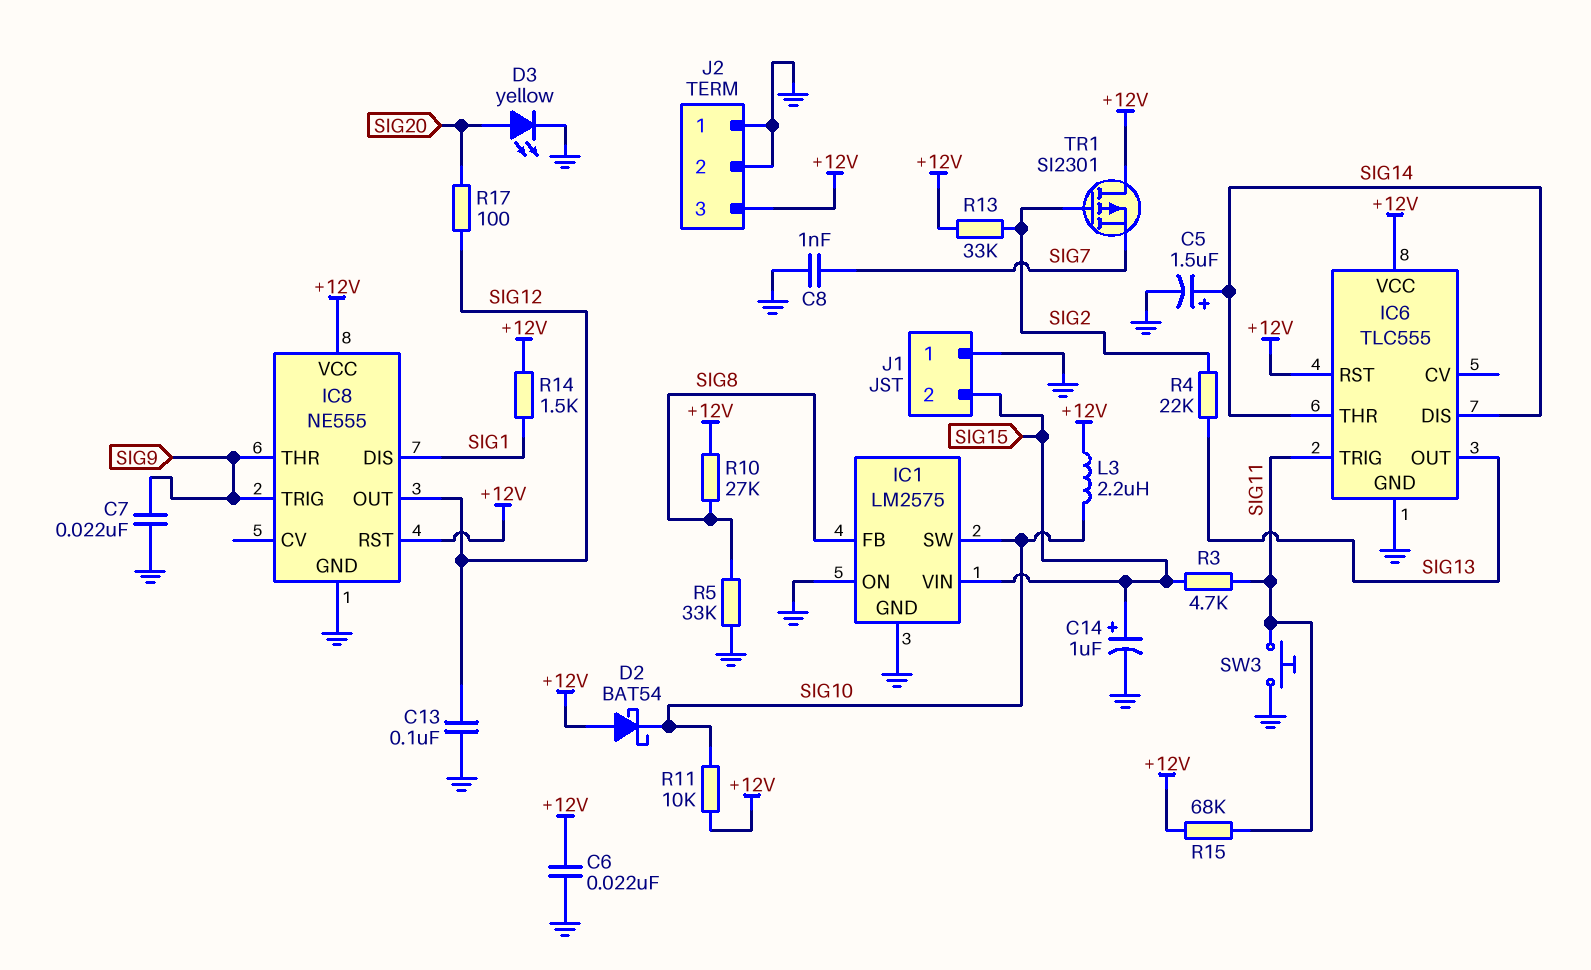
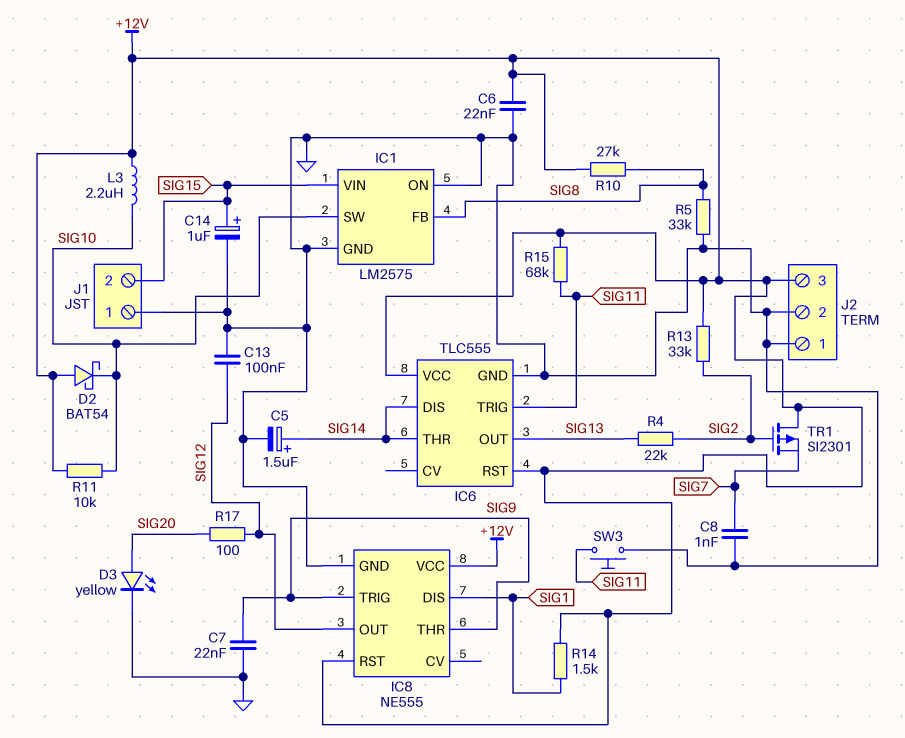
R3: 4.7k (SIG11, SIG15) -> none

